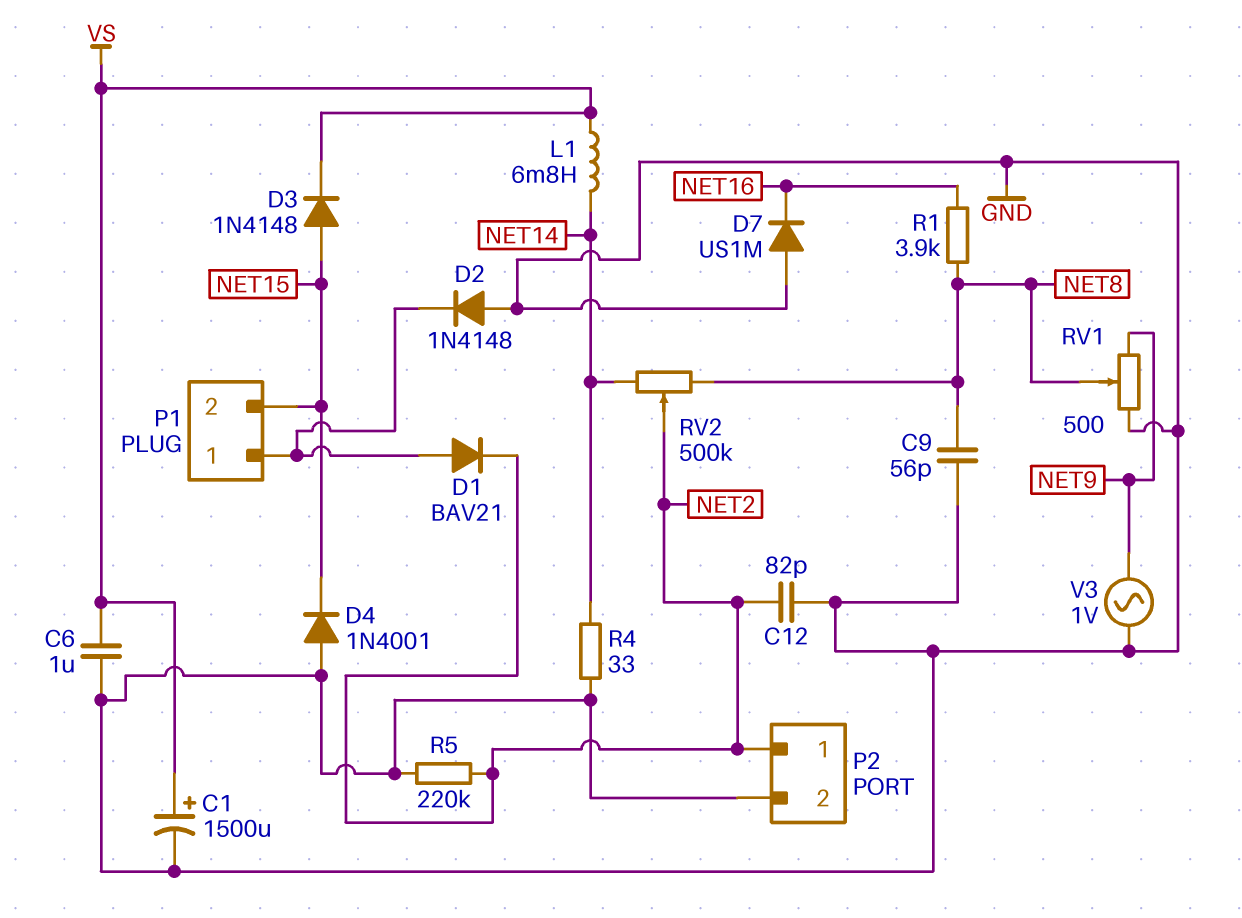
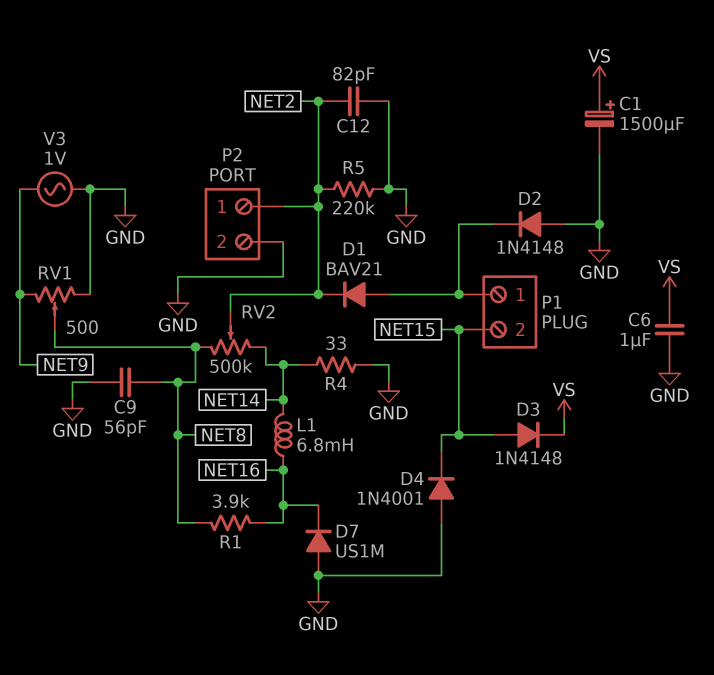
L1: 6.8mH (NET14, VS) -> 6.8mH (NET14, NET16)

